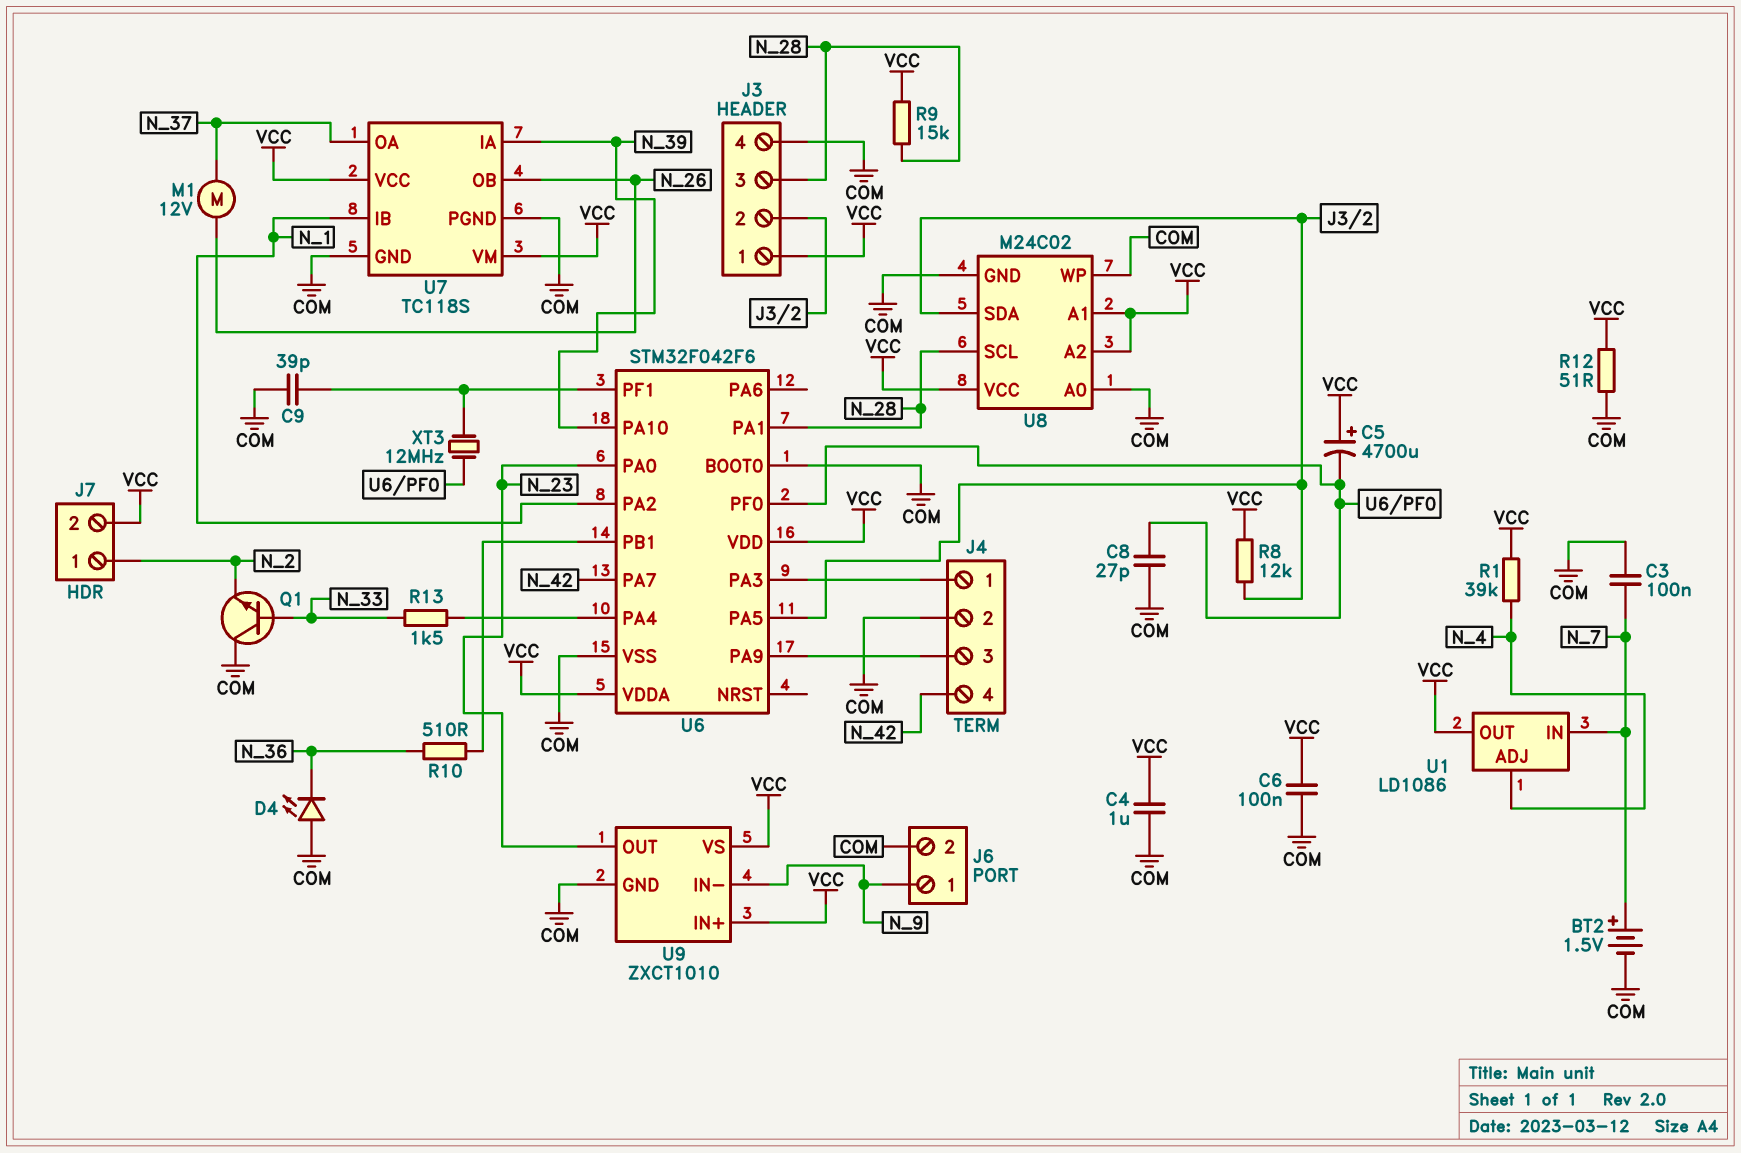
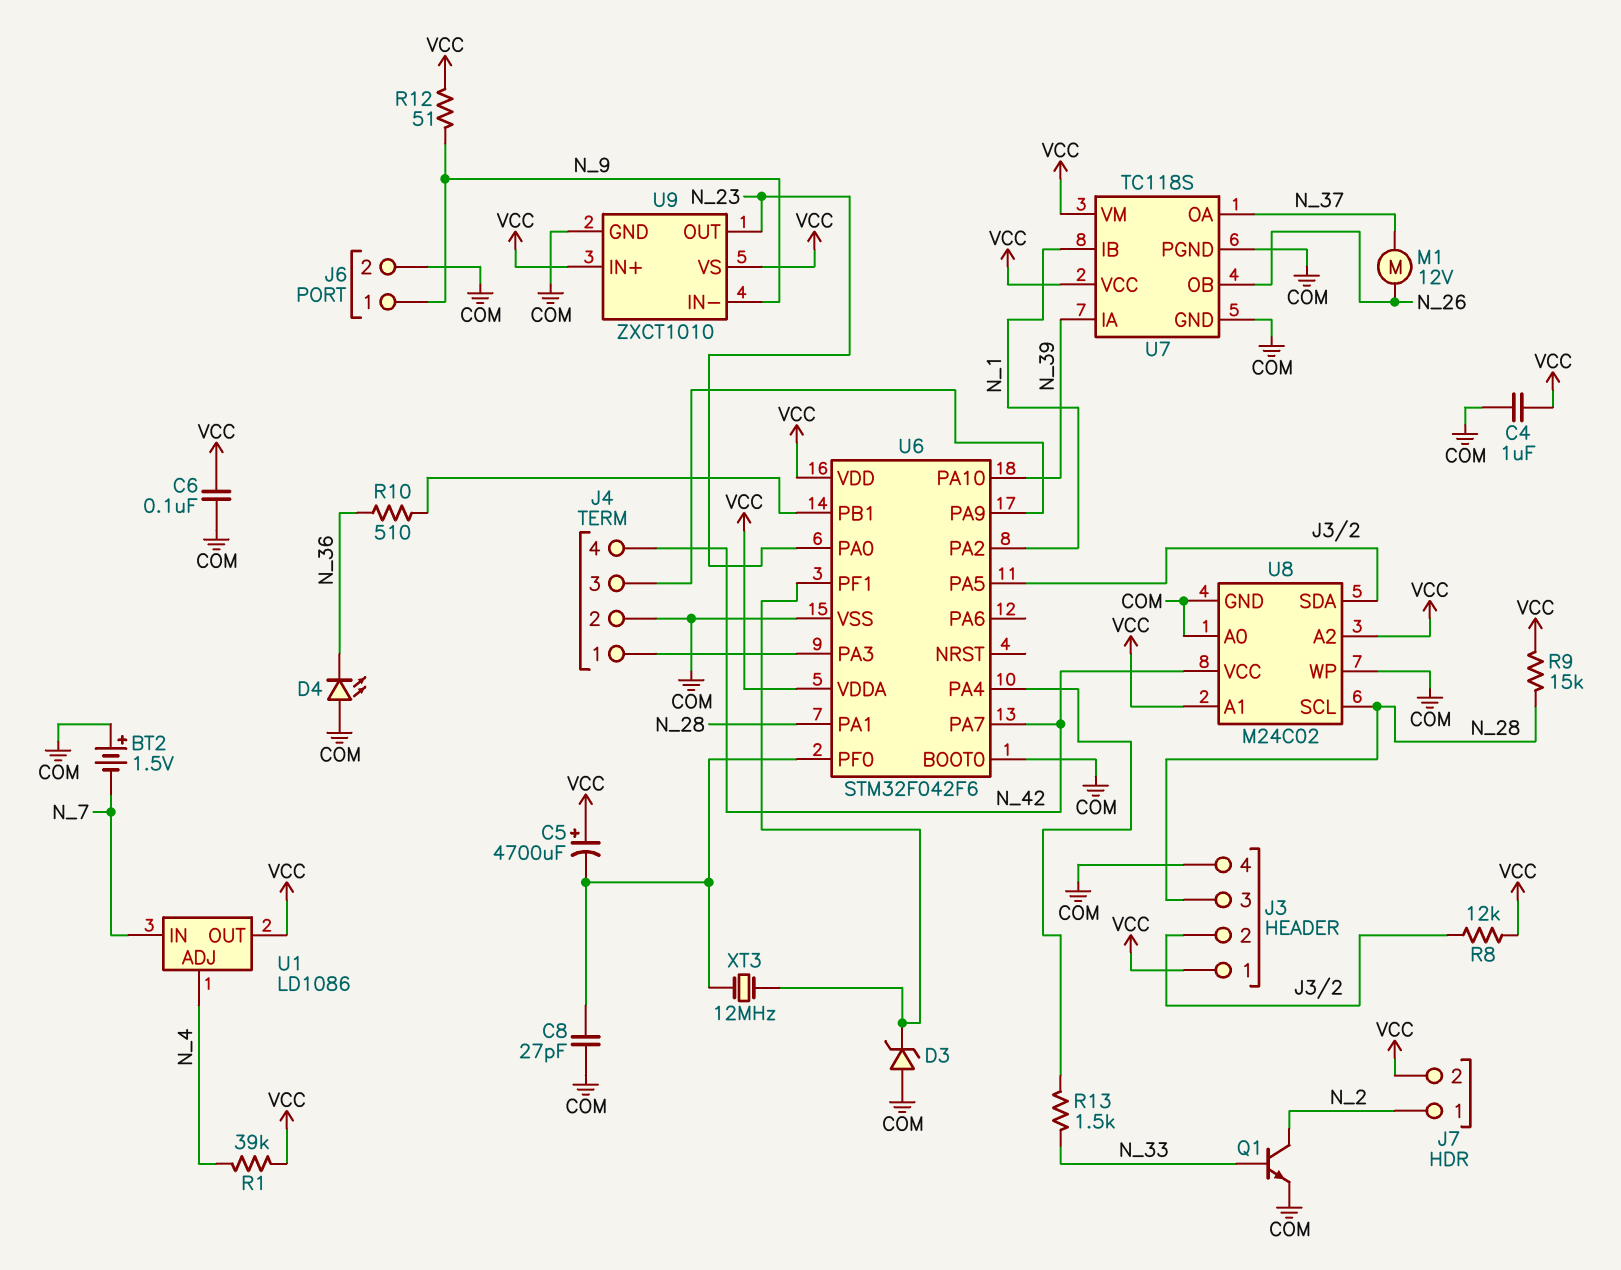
BT2: 1.5V (plus N_7, minus COM) -> 1.5V (plus COM, minus N_7)
C3: 100nF (COM, N_7) -> none
C9: 39pF (COM, U6/PF1) -> none
D3: none -> zener (A COM, K U6/PF1)
Q1: NPN (B N_33, C COM, E N_2) -> NPN (B N_33, C N_2, E COM)
R12: 51 (COM, VCC) -> 51 (N_9, VCC)
U8 pin VCC: VCC -> N_42

